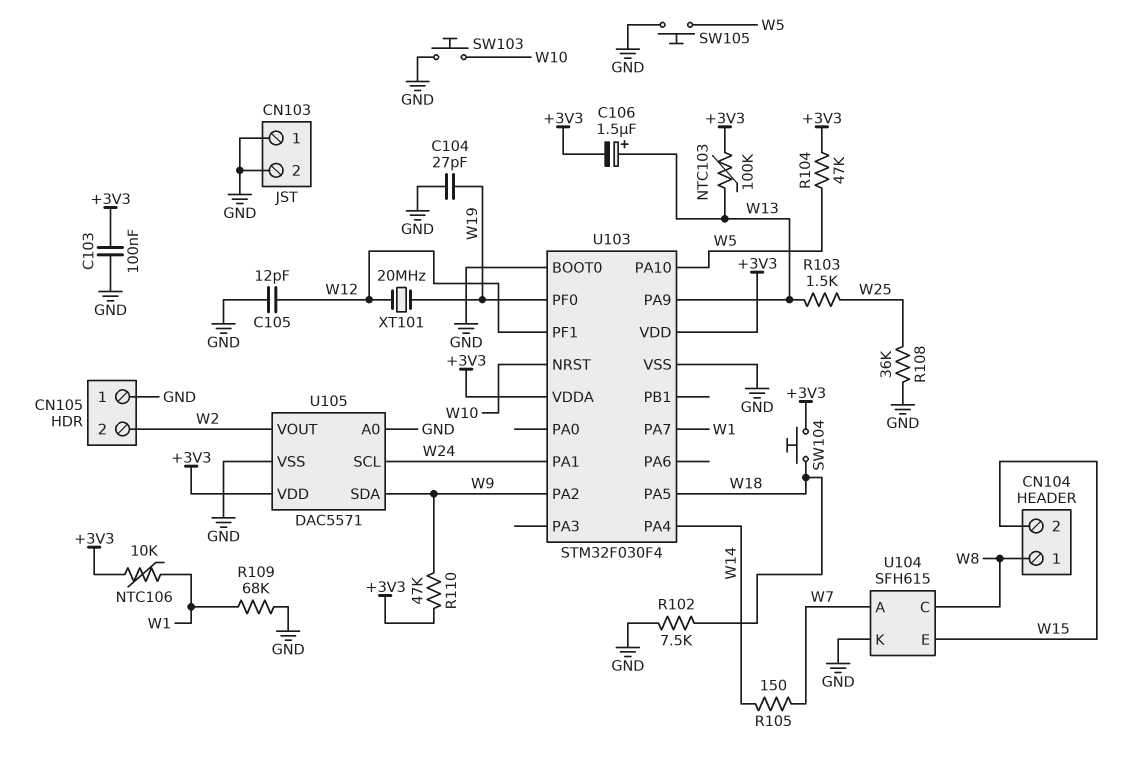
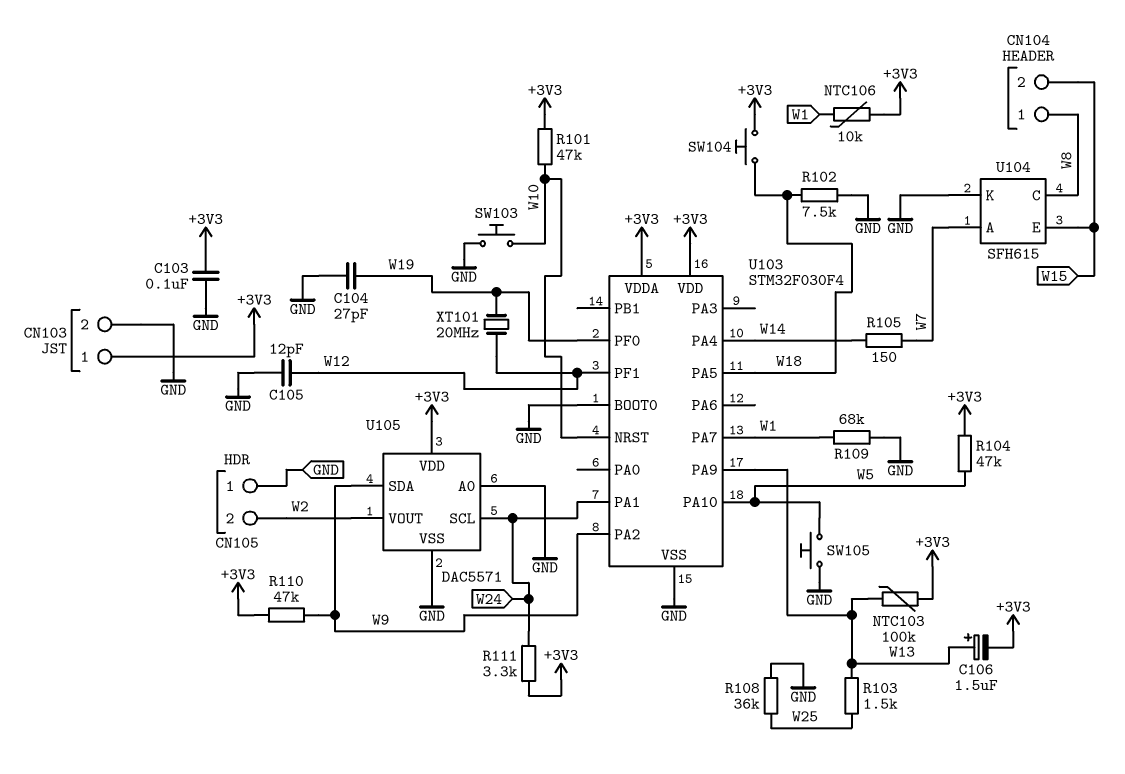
CN103 pin 1: GND -> +3V3
R101: none -> 47k (+3V3, W10)
R111: none -> 3.3k (+3V3, W24)

